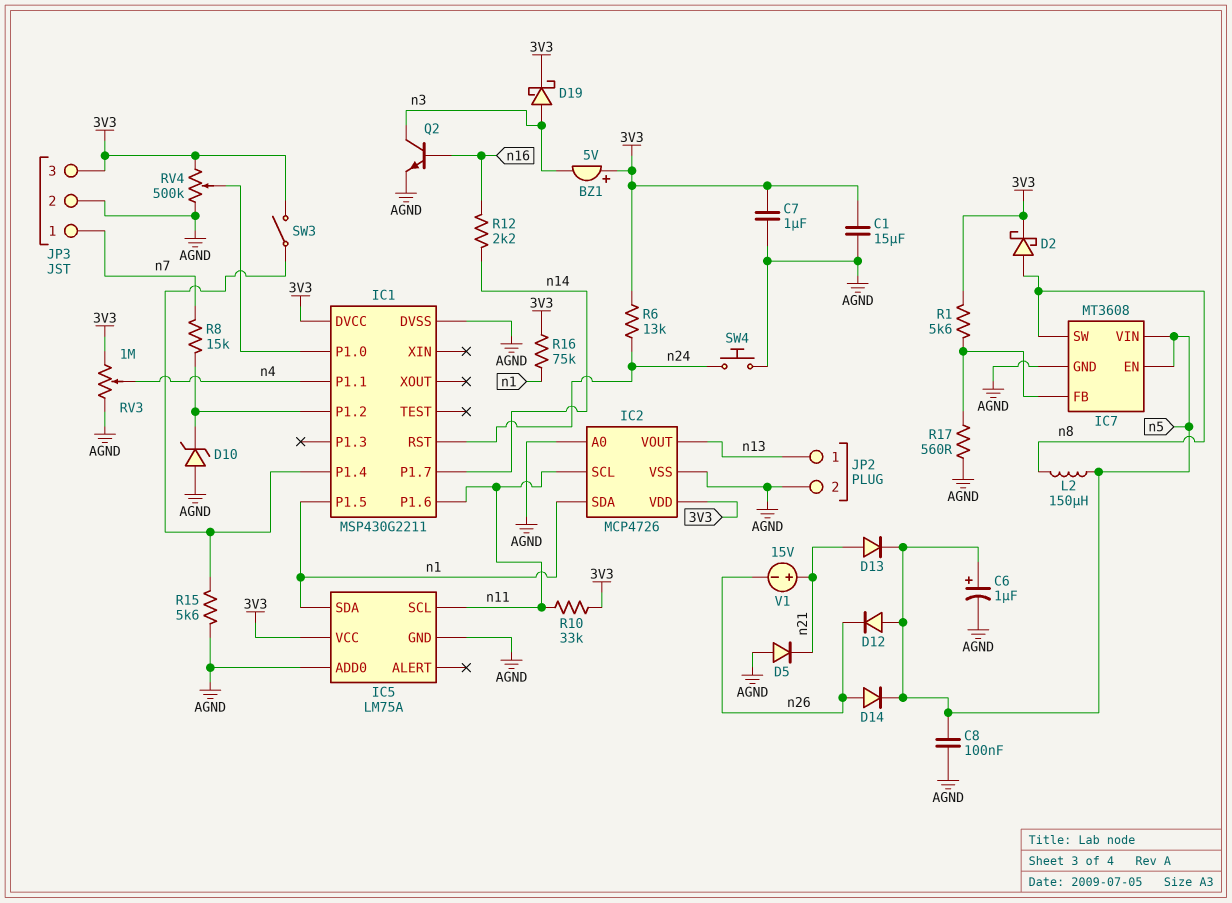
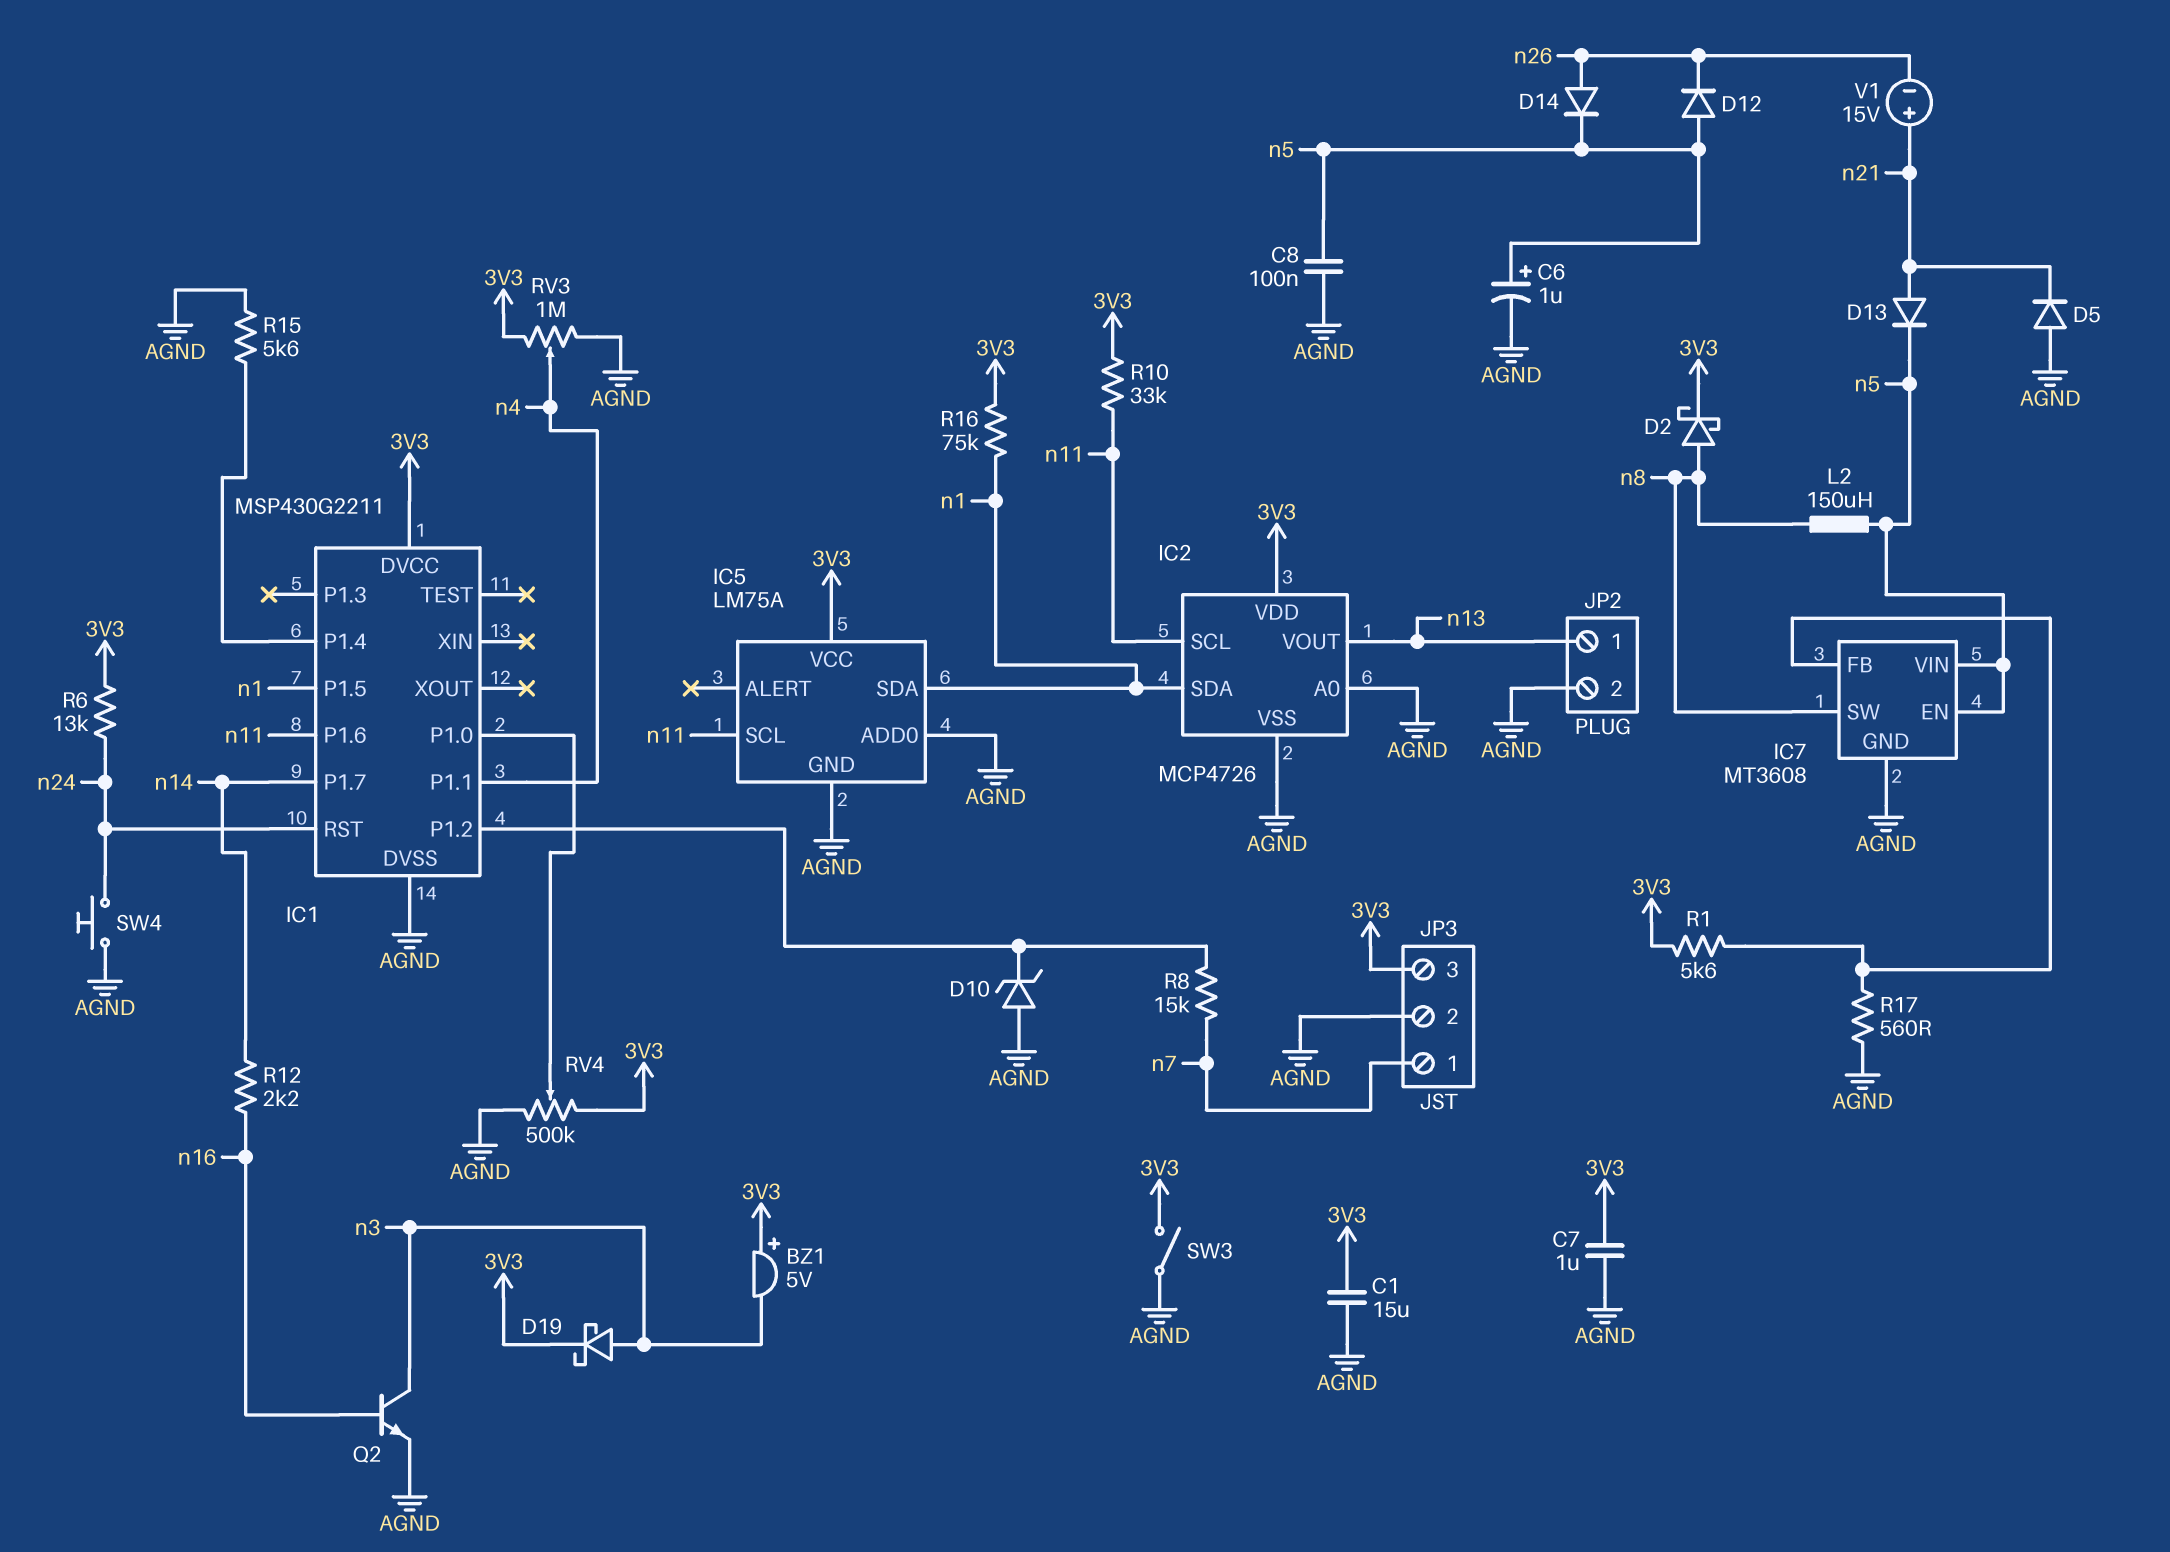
SW3: switch (3V3, IC1/P1.4) -> switch (3V3, AGND)

